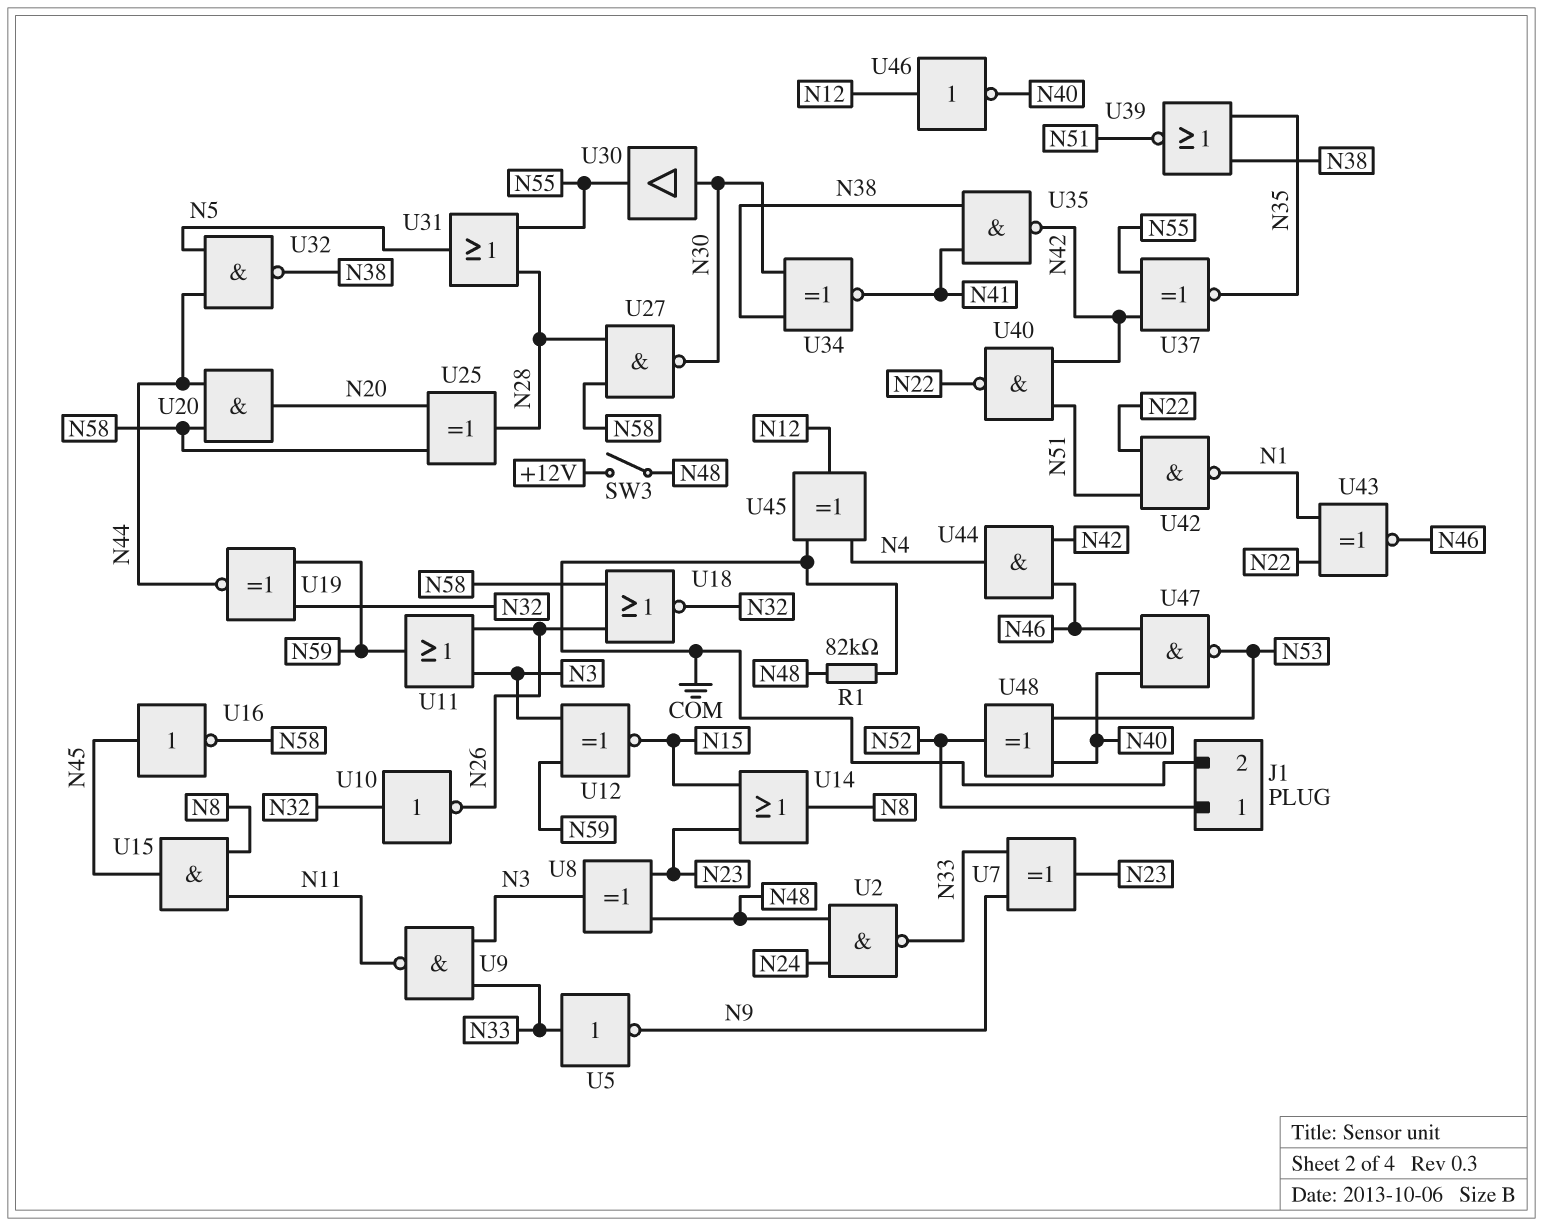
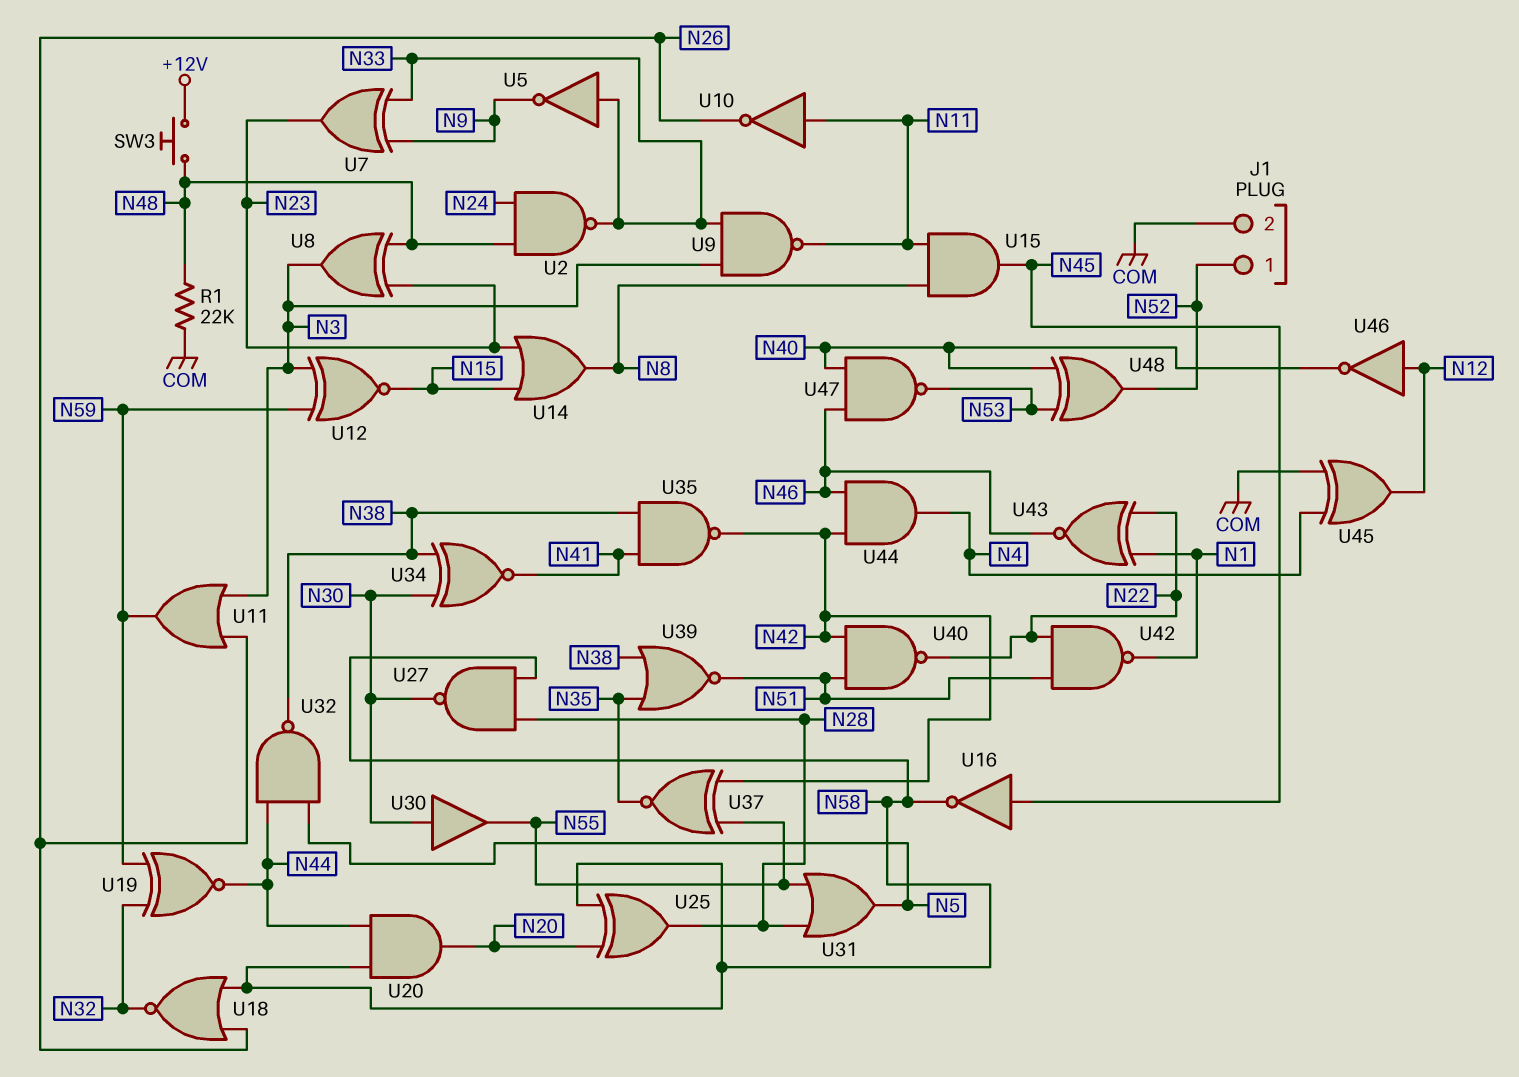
R1: 82k (COM, N48) -> 22k (COM, N48)
SW3: switch (+12V, N48) -> button (+12V, N48)
U10: NOT (in N32, out N26) -> NOT (in N11, out N26)

